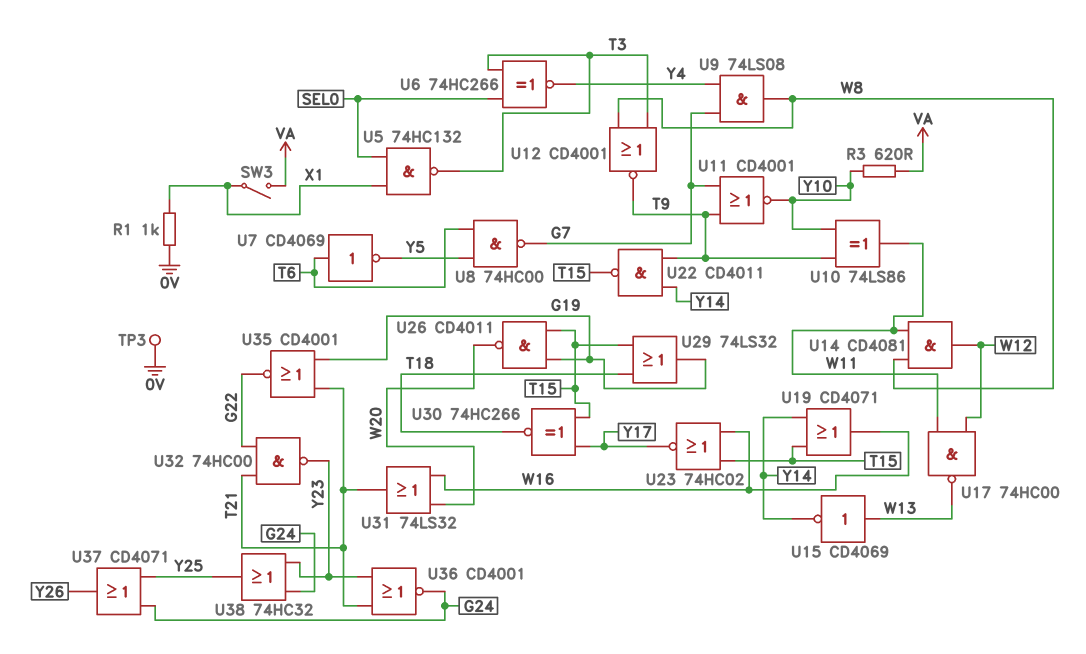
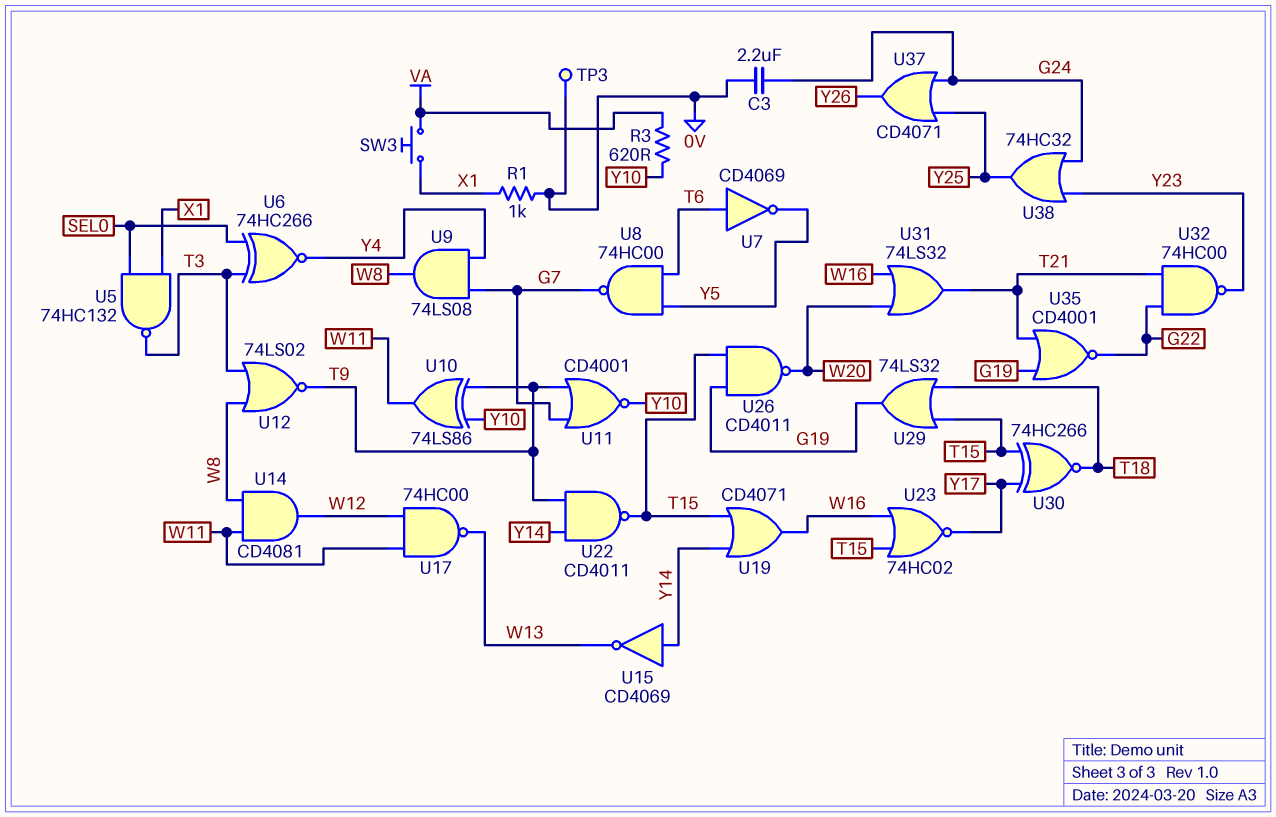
C3: none -> 2.2uF (0V, G24)
SW3: switch (VA, X1) -> button (VA, X1)
U12: NOR CD4001 (in T3, in W8, out T9) -> NOR 74LS02 (in T3, in W8, out T9)
U15: NOT CD4069 (in W13, out Y14) -> NOT CD4069 (in Y14, out W13)
U36: NOR CD4001 (in T21, in Y23, out G24) -> none

